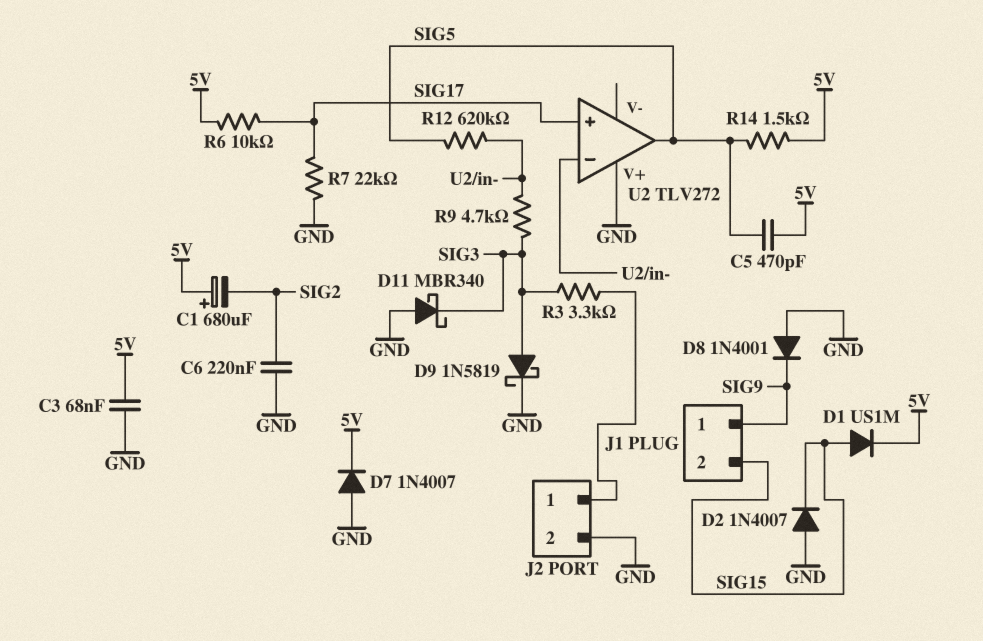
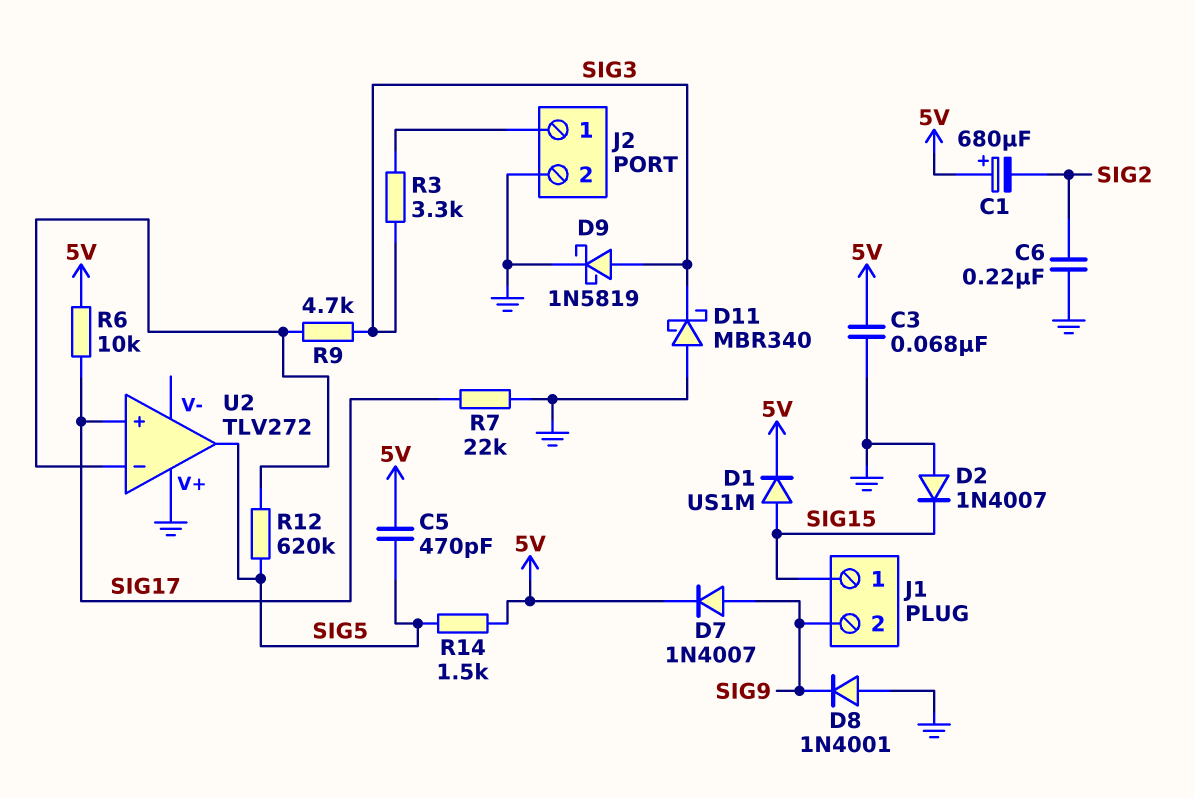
D7: diode 1N4007 (A GND, K 5V) -> diode 1N4007 (A SIG9, K 5V)
J1 pin 1: SIG9 -> SIG15
J1 pin 2: SIG15 -> SIG9

